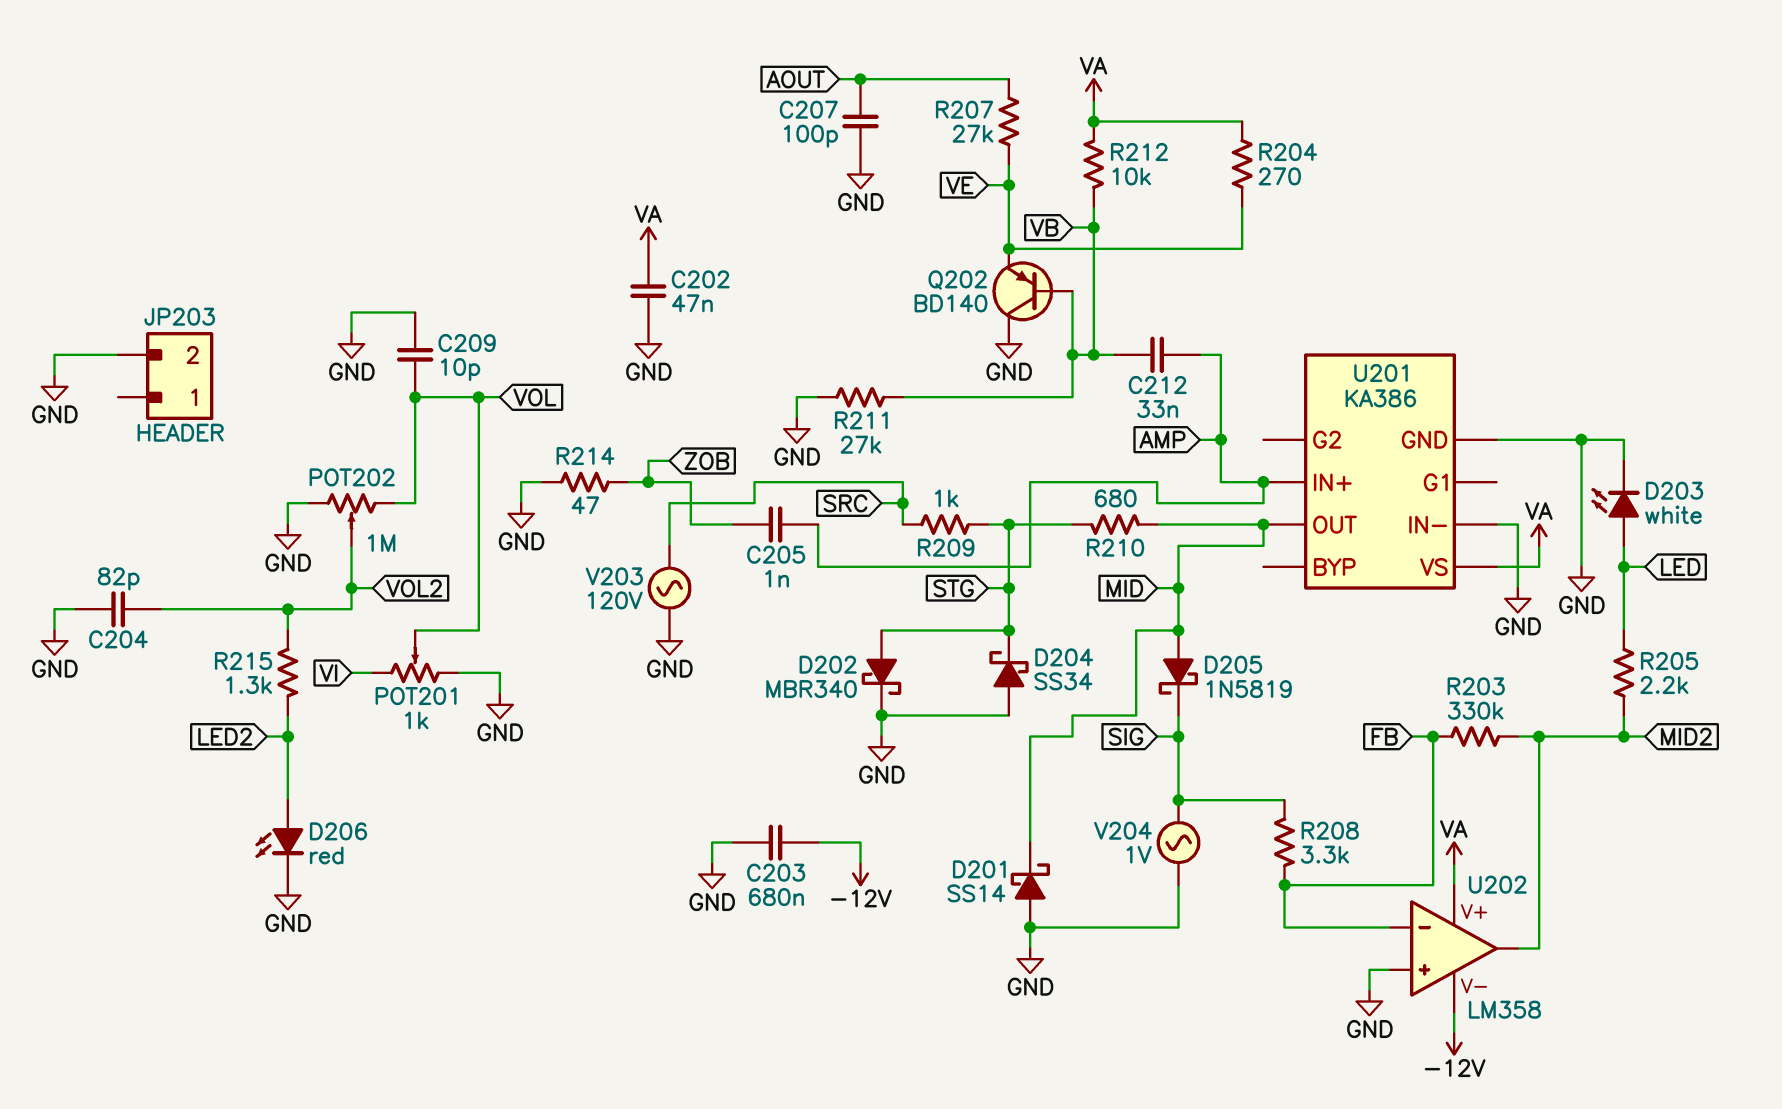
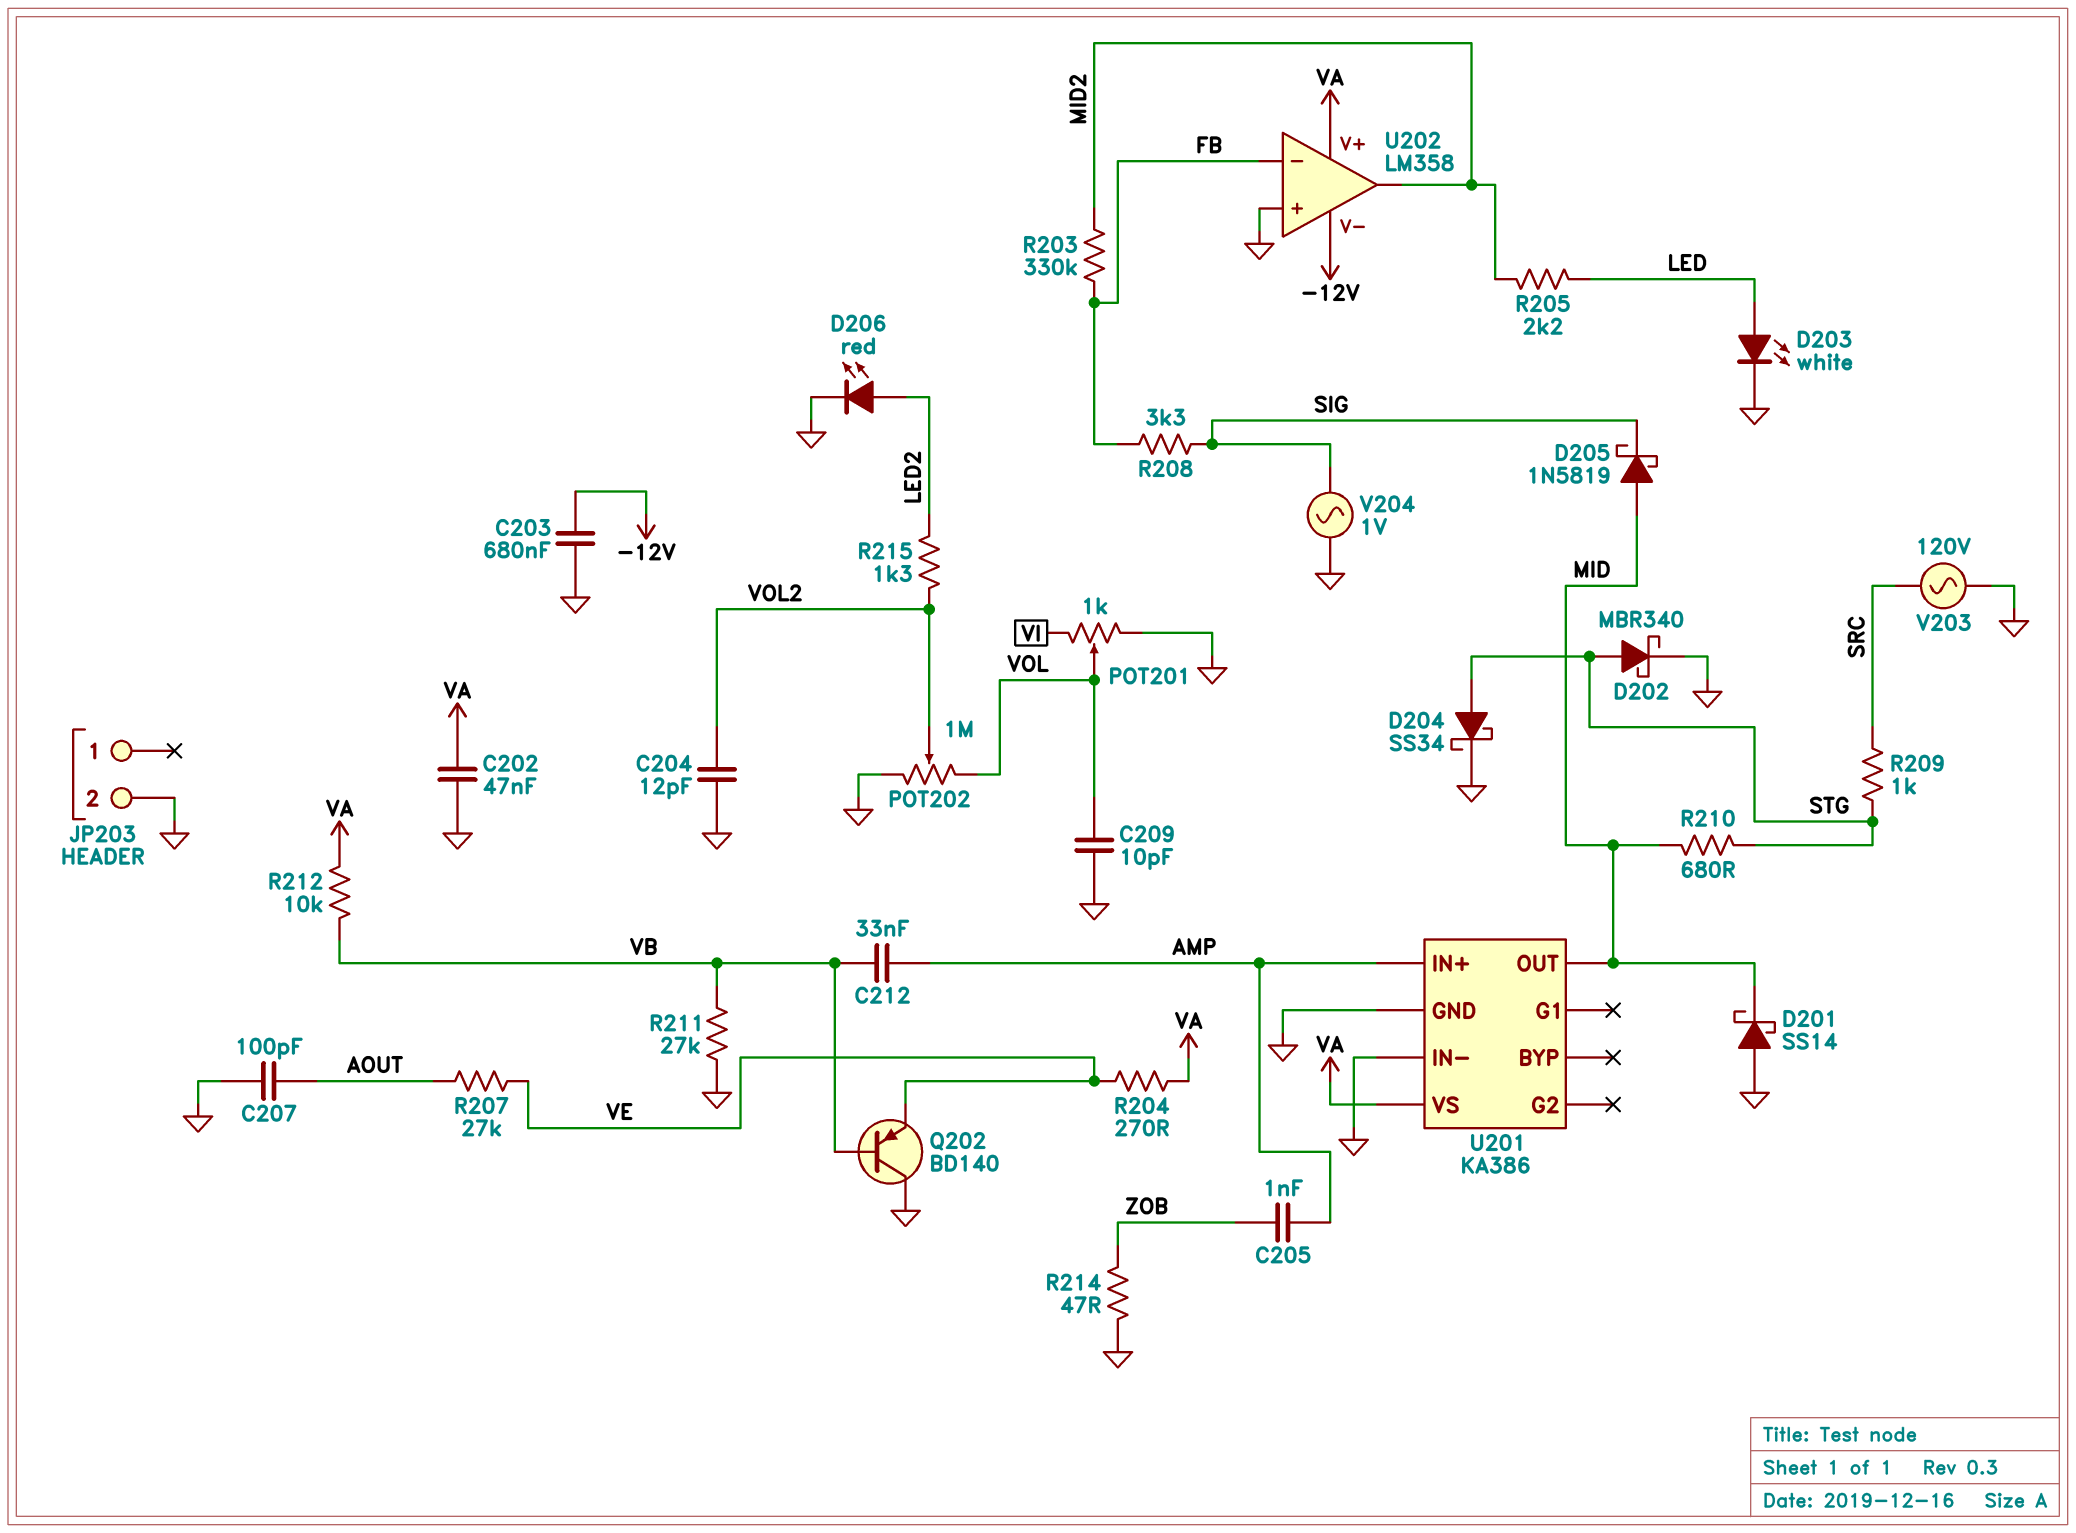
C204: 82pF (GND, VOL2) -> 12pF (GND, VOL2)
D204: schottky SS34 (A GND, K STG) -> schottky SS34 (A STG, K GND)

